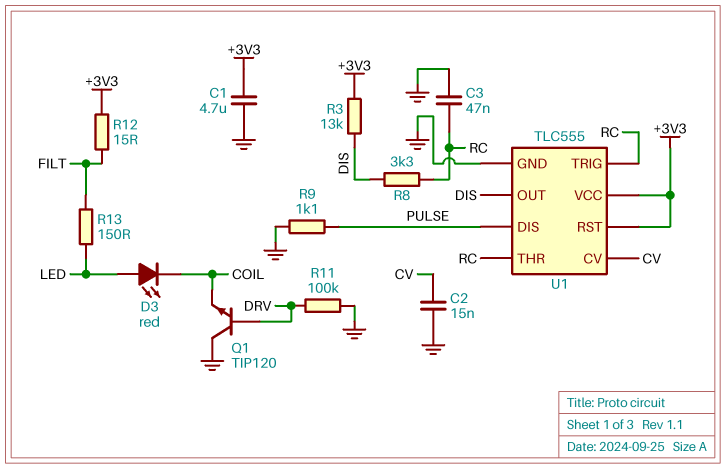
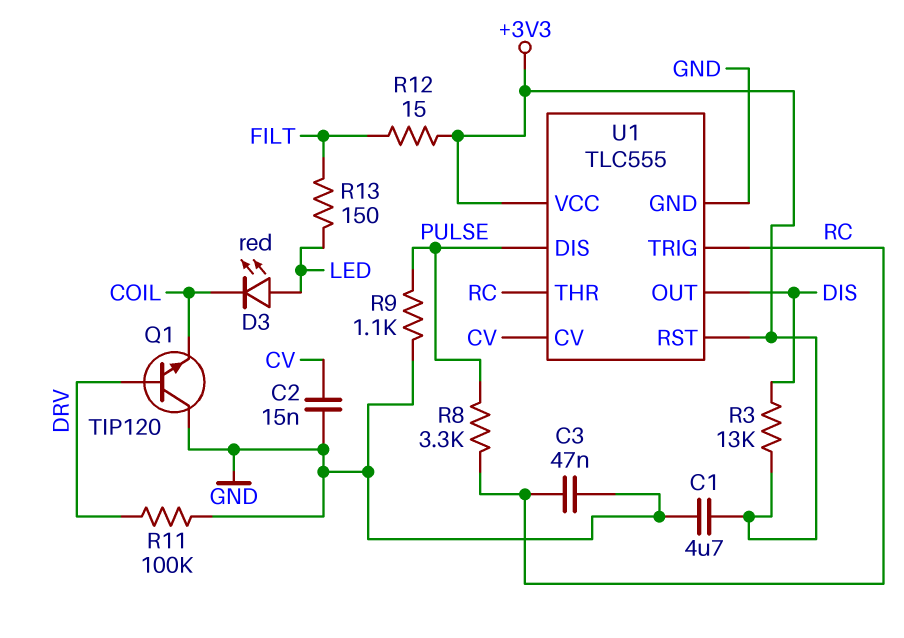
R8: 3.3k (DIS, RC) -> 3.3k (PULSE, RC)

